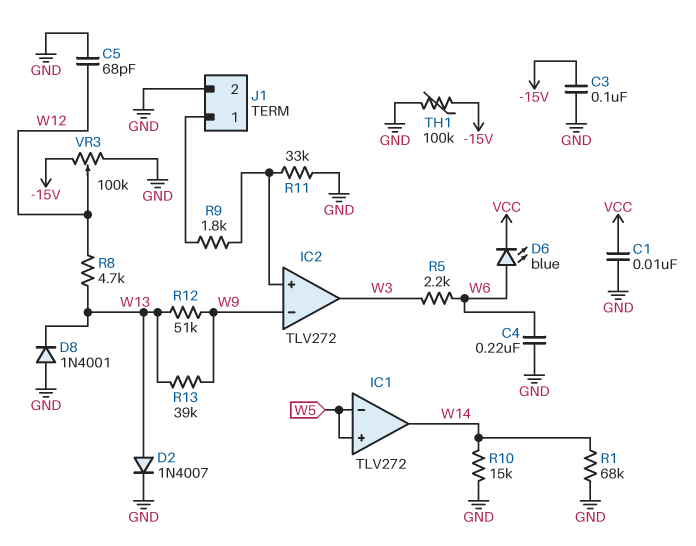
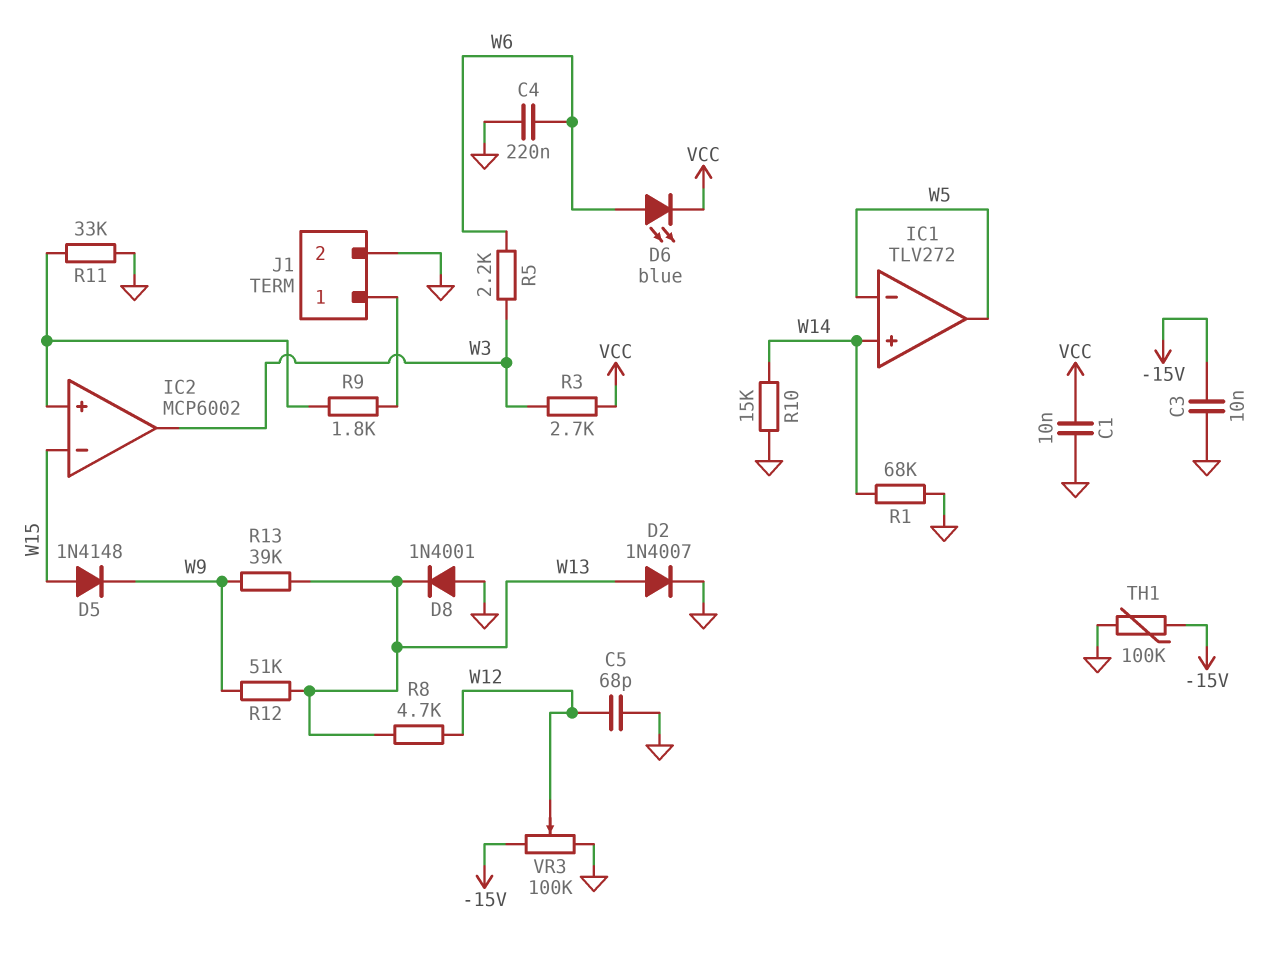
C3: 100nF (-15V, GND) -> 10nF (-15V, GND)
D5: none -> diode 1N4148 (A W15, K W9)
IC1 pin in+: W5 -> W14
IC1 pin out: W14 -> W5
IC2: TLV272 -> MCP6002
IC2 pin in-: W9 -> W15
R3: none -> 2.7k (VCC, W3)

